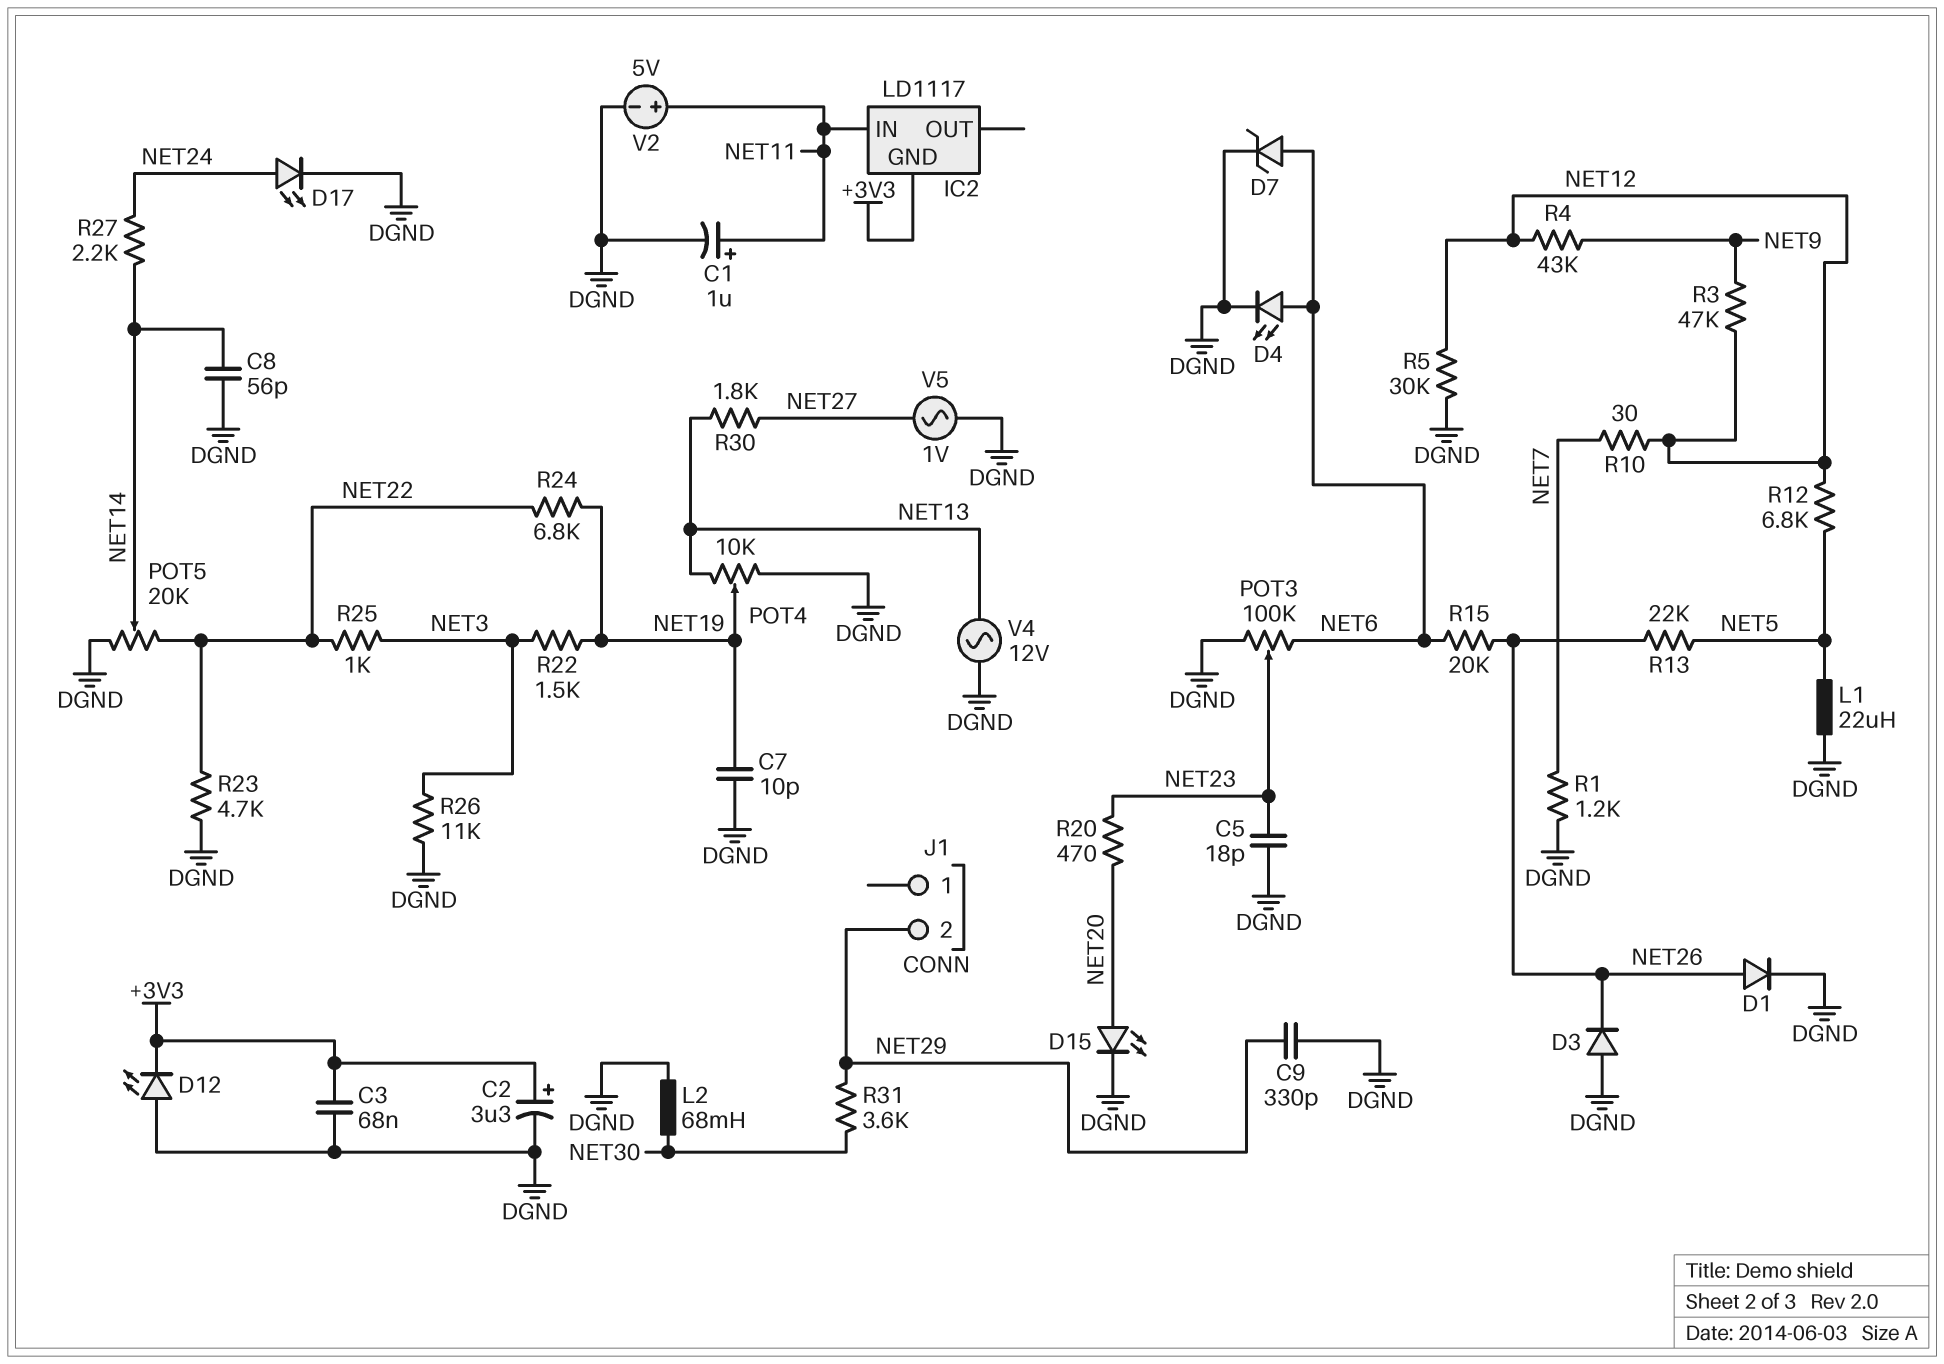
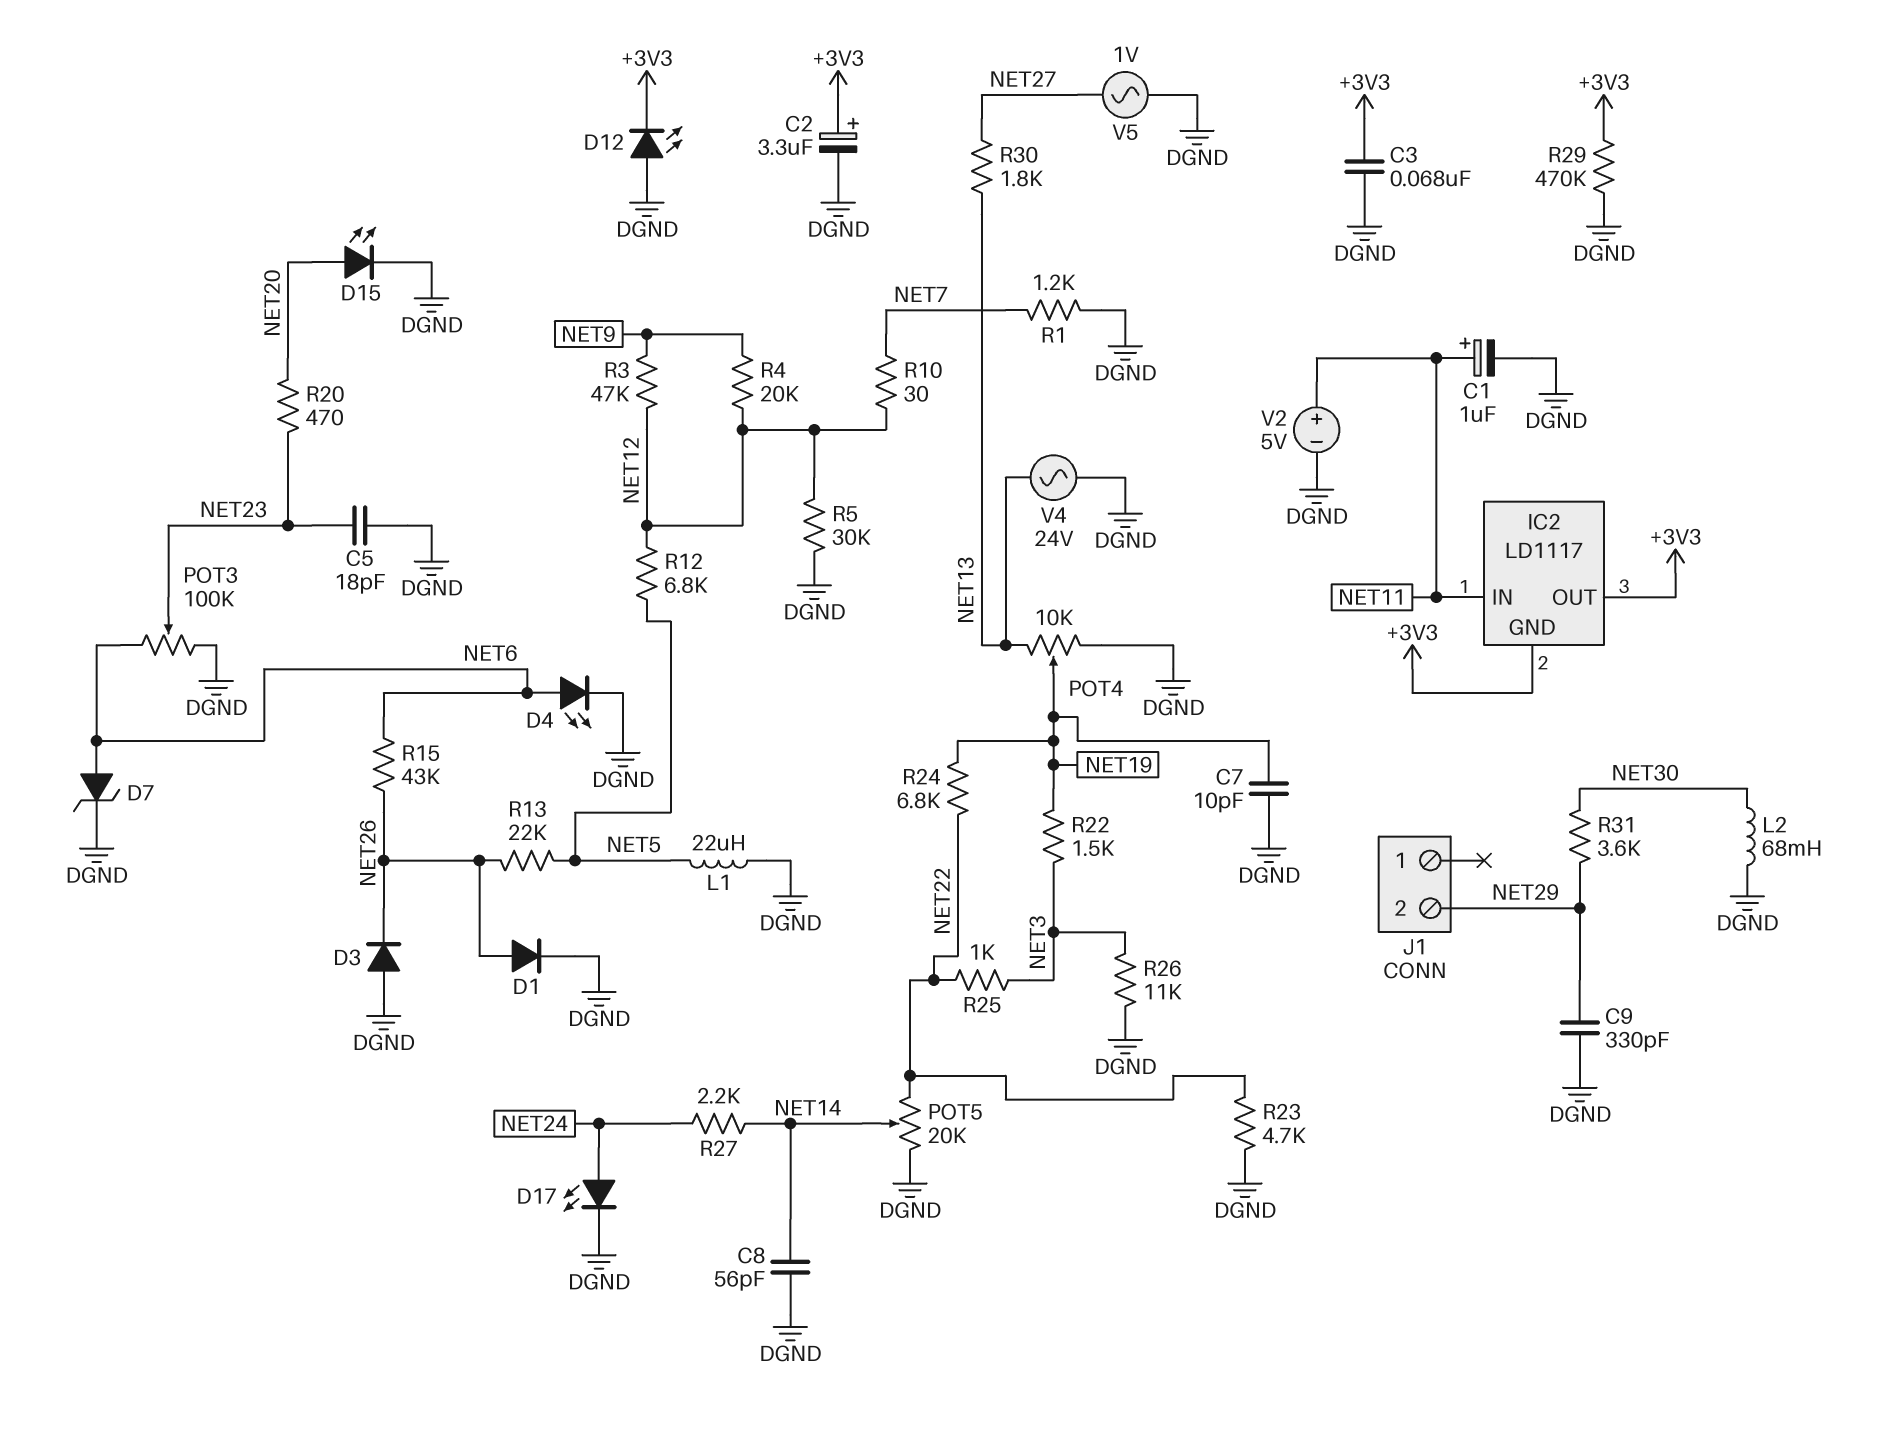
IC2 pin OUT: none -> +3V3
R4: 43k (NET9, NET12) -> 20k (NET9, NET12)
R15: 20k (NET6, NET26) -> 43k (NET6, NET26)
R29: none -> 470k (+3V3, DGND)
V4: AC 12V (DGND, NET13) -> AC 24V (DGND, NET13)

